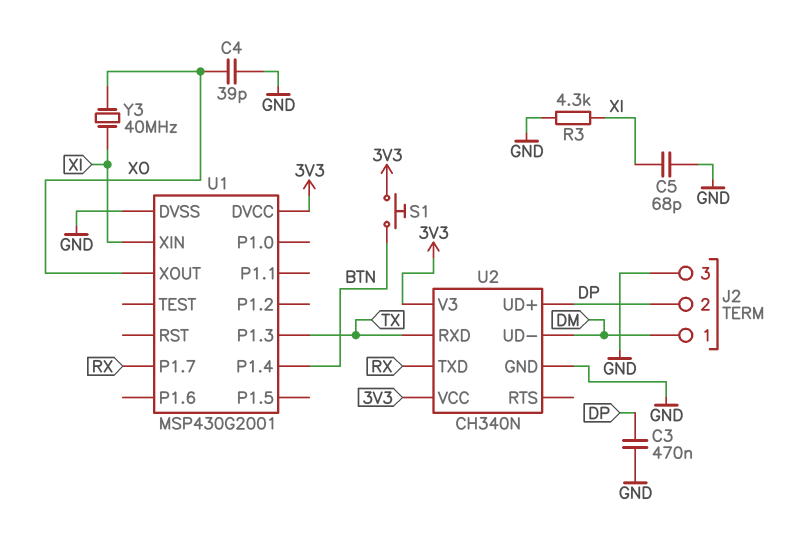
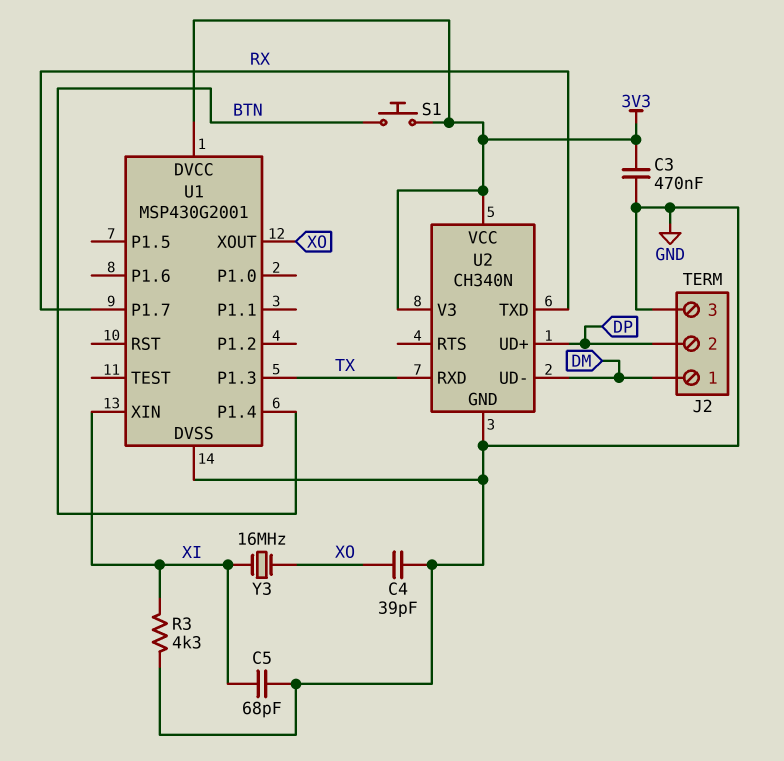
C3: 470nF (DP, GND) -> 470nF (3V3, GND)
Y3: 40MHz (XI, XO) -> 16MHz (XI, XO)

